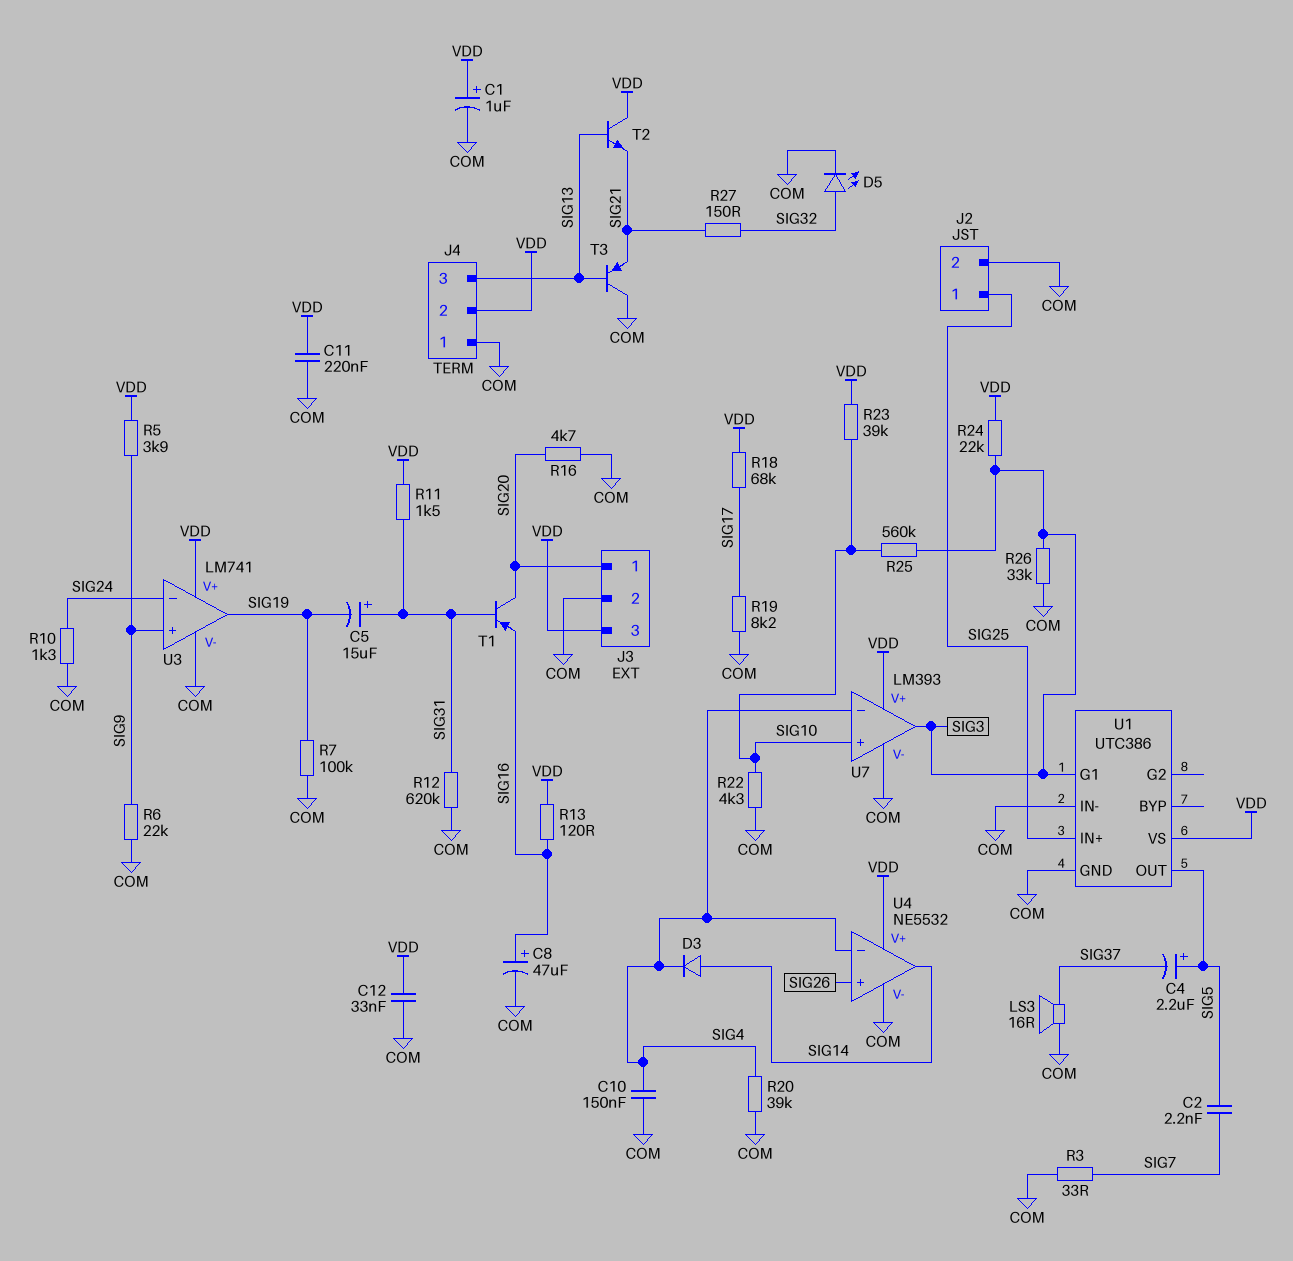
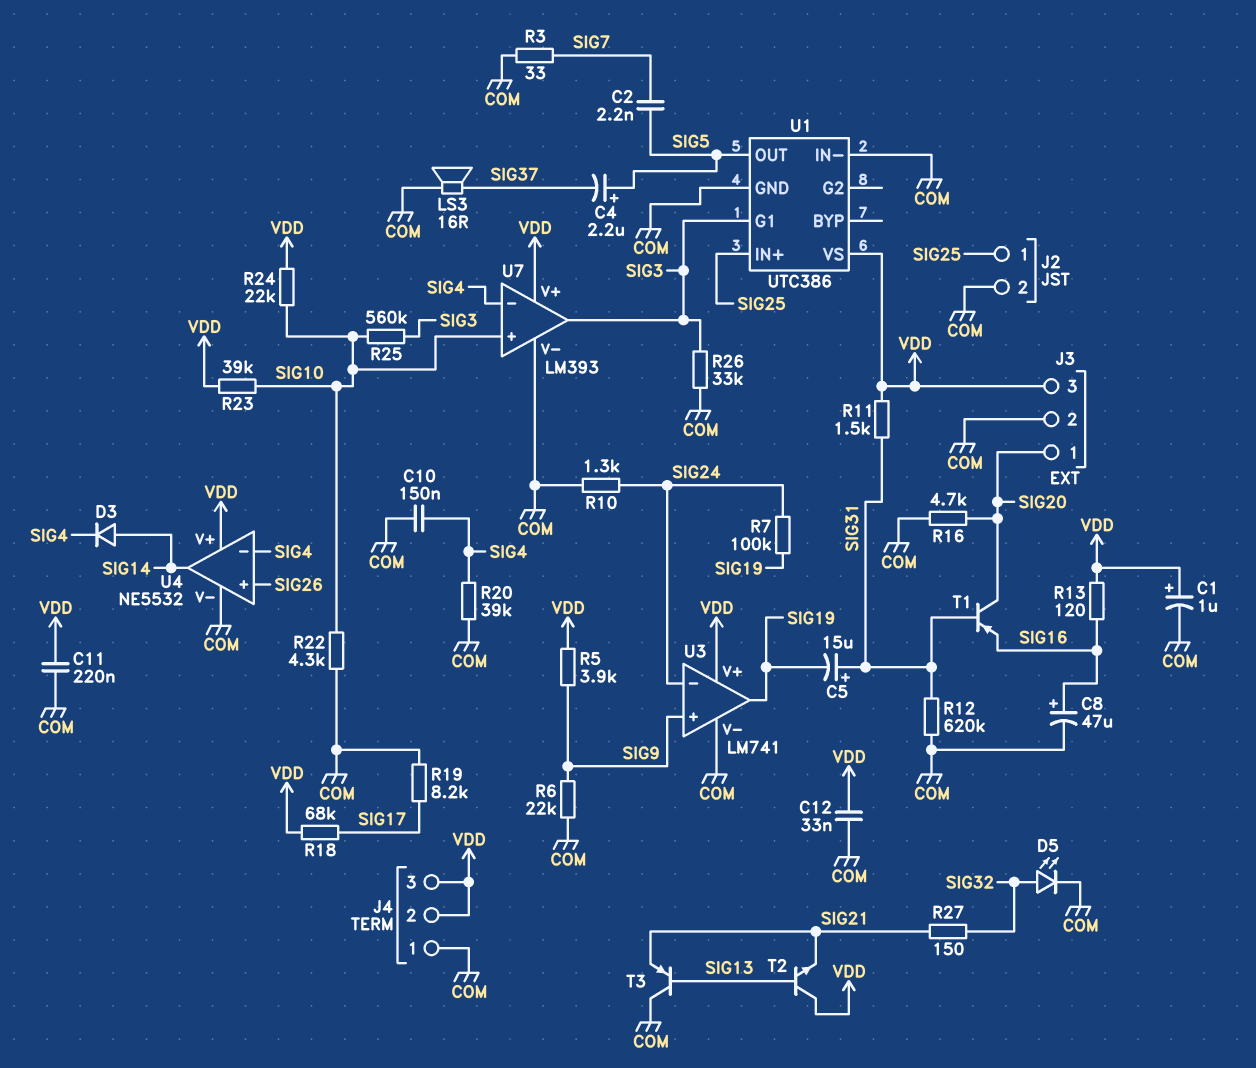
J4 pin 3: SIG13 -> VDD
R7: 100k (COM, SIG19) -> 100k (SIG19, SIG24)
R24: 22k (SIG3, VDD) -> 22k (SIG10, VDD)

